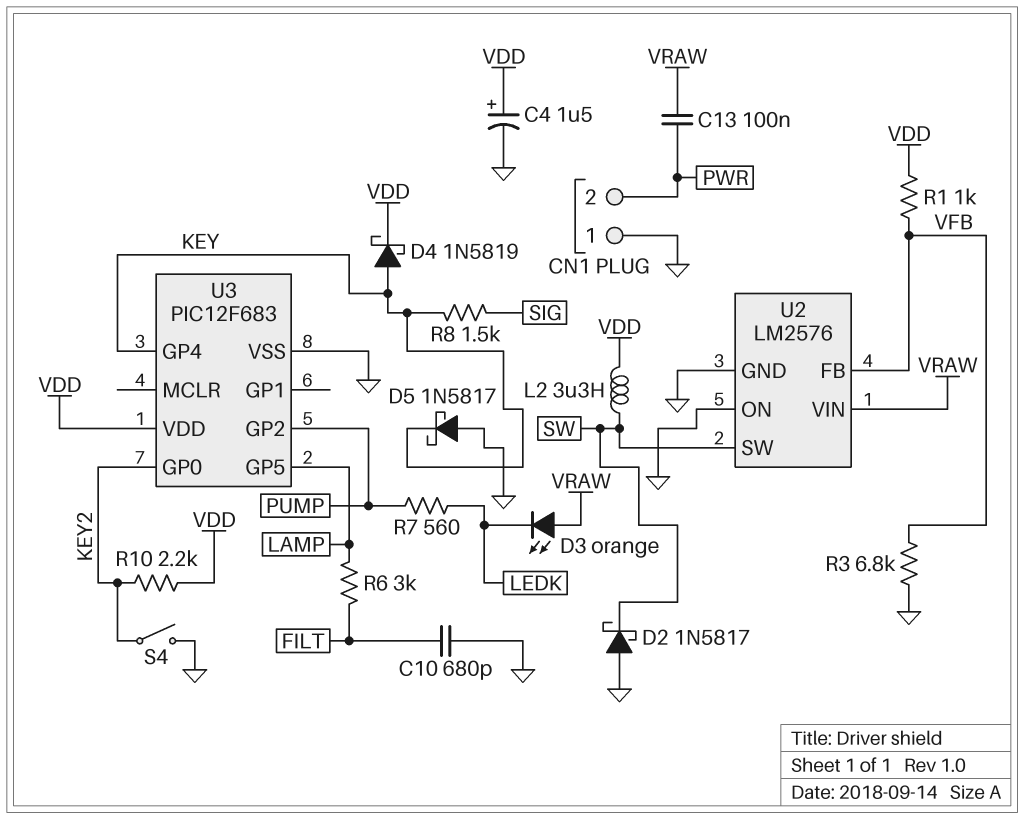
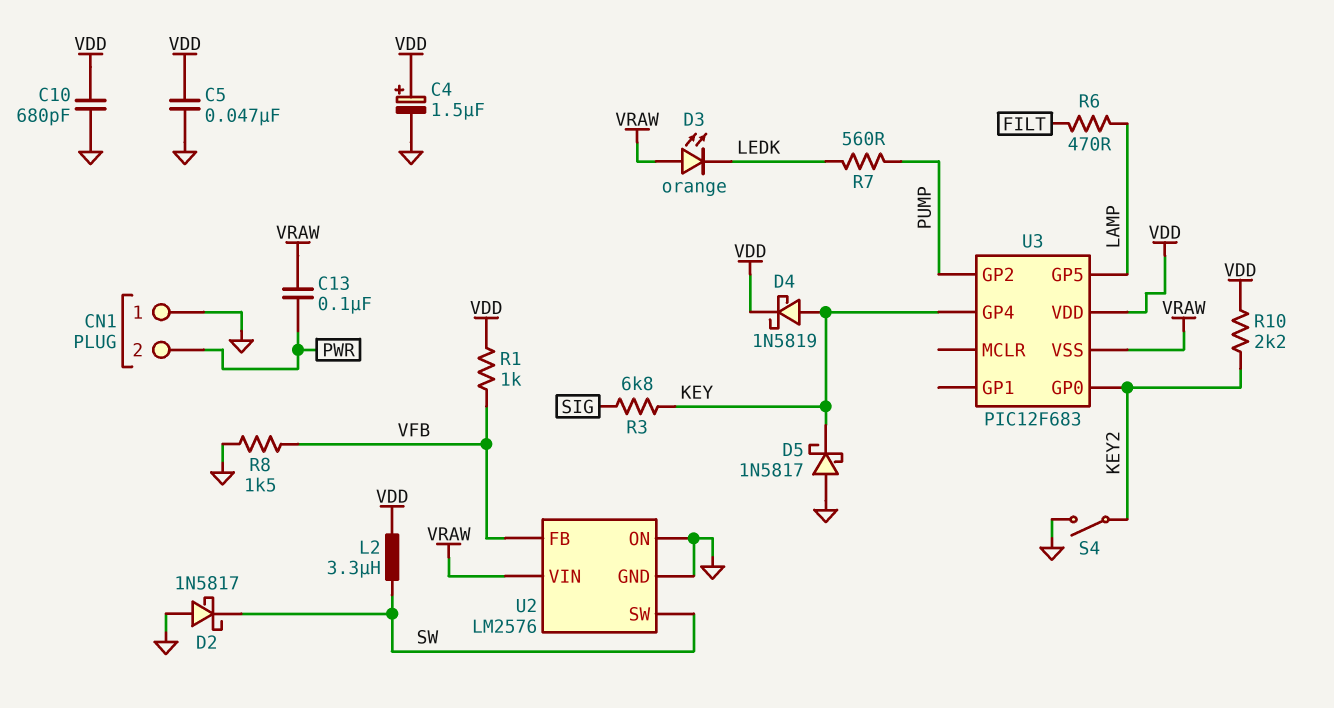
C5: none -> 47nF (GND, VDD)
C10: 680pF (FILT, GND) -> 680pF (GND, VDD)
R3: 6.8k (GND, VFB) -> 6.8k (KEY, SIG)
R6: 3k (FILT, LAMP) -> 470 (FILT, LAMP)
R8: 1.5k (KEY, SIG) -> 1.5k (GND, VFB)
U3 pin VSS: GND -> VRAW

